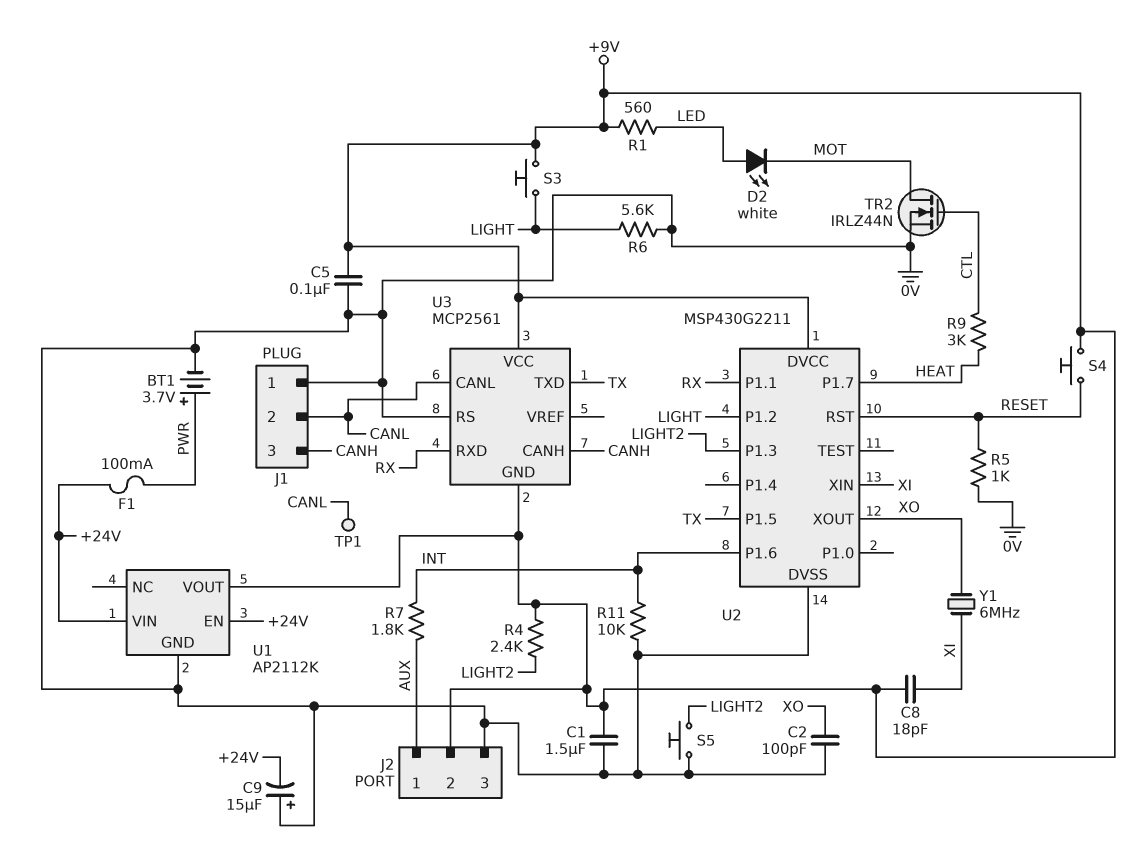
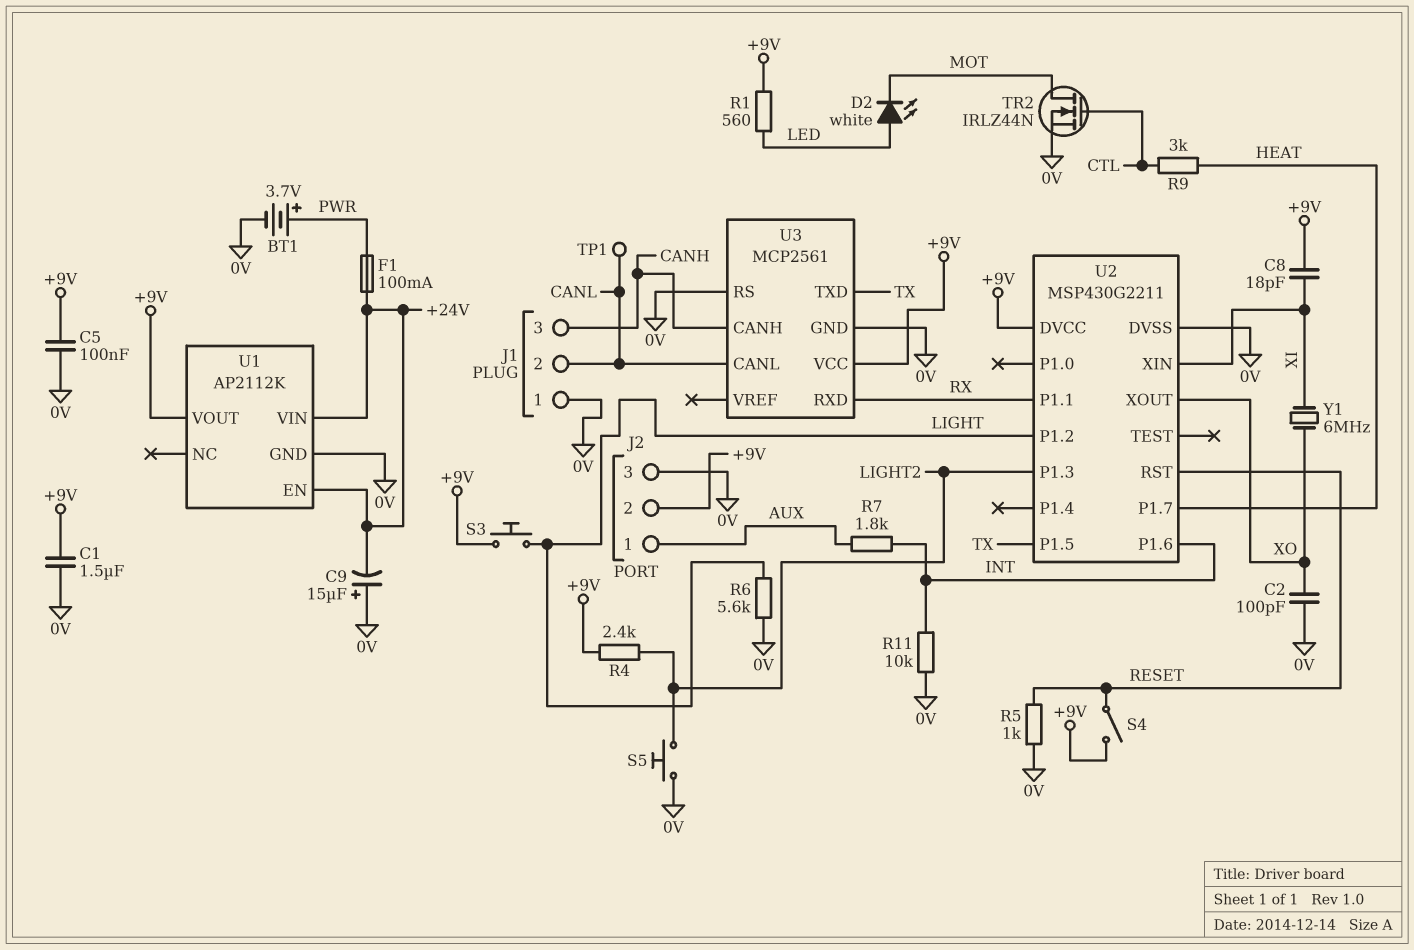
S4: button (+9V, RESET) -> switch (+9V, RESET)
U3 pin GND: +9V -> 0V

